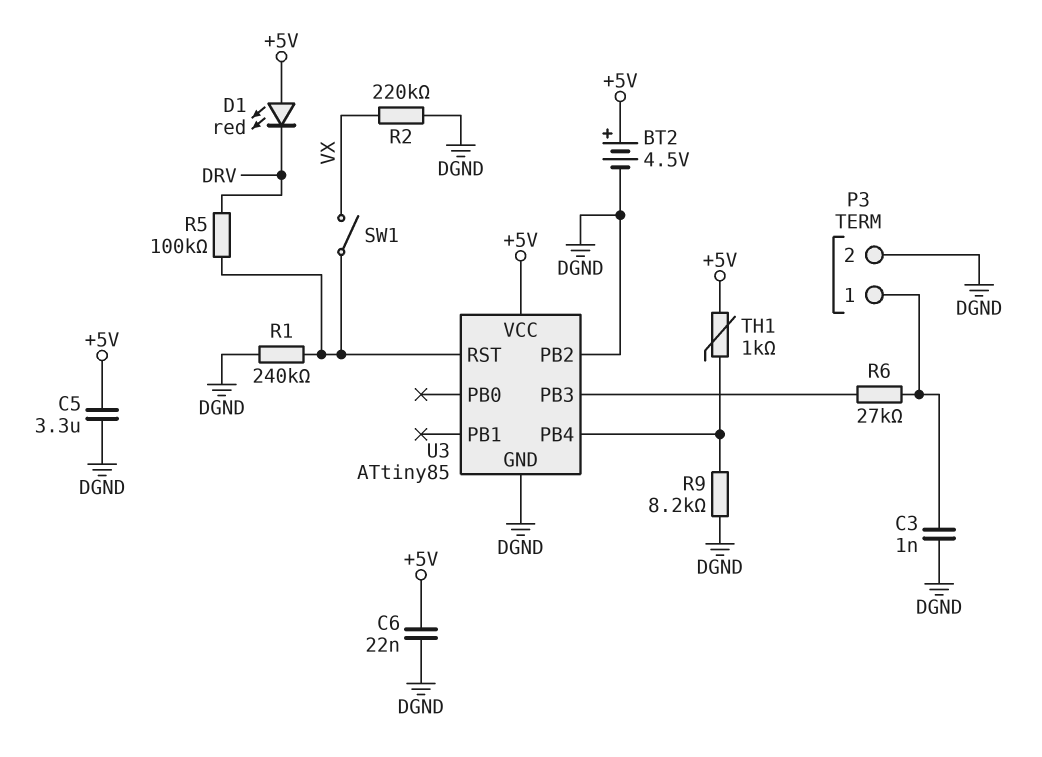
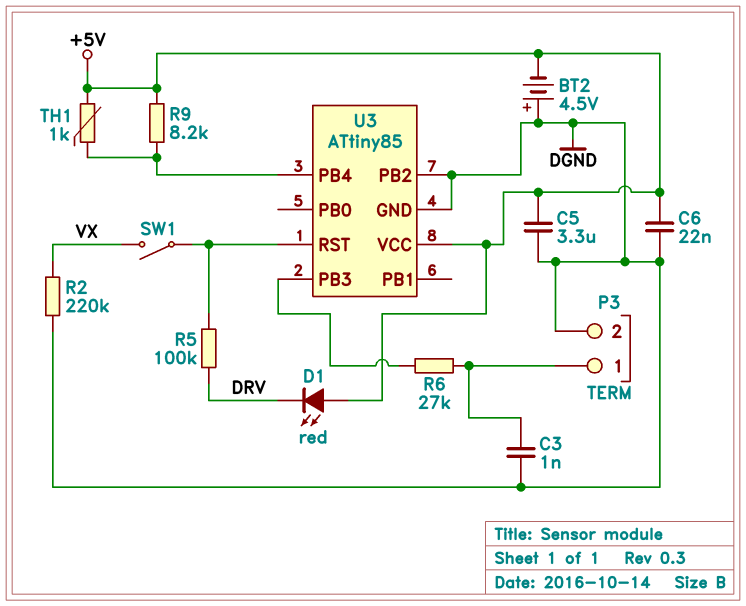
BT2: 4.5V (plus +5V, minus DGND) -> 4.5V (plus DGND, minus +5V)
R1: 240k (DGND, U3/RST) -> none
R9: 8.2k (DGND, U3/PB4) -> 8.2k (+5V, U3/PB4)

